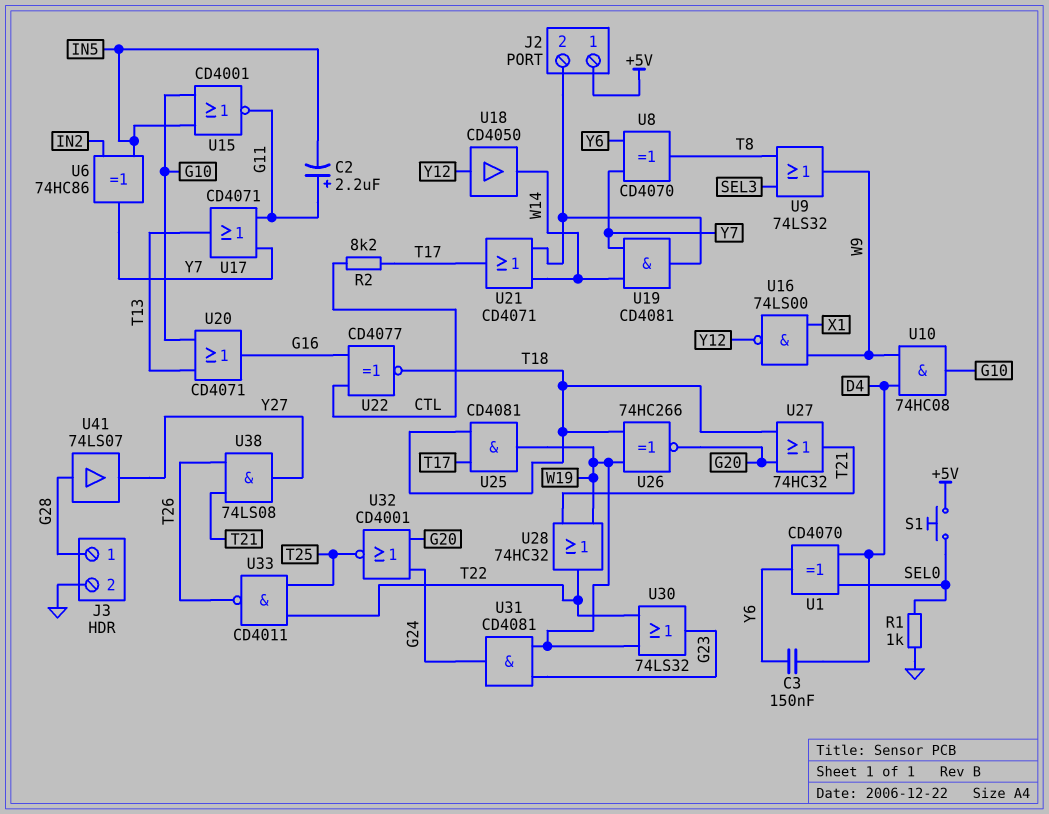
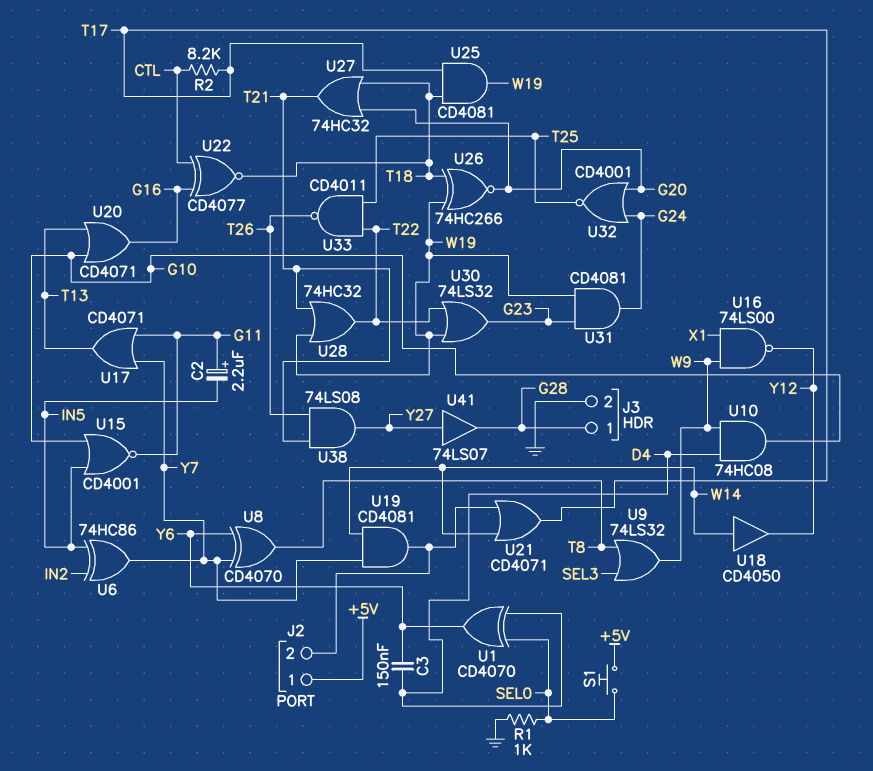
U18: buffer CD4050 (in Y12, out W14) -> buffer CD4050 (in W14, out Y12)
U41: buffer 74LS07 (in G28, out Y27) -> buffer 74LS07 (in Y27, out G28)

